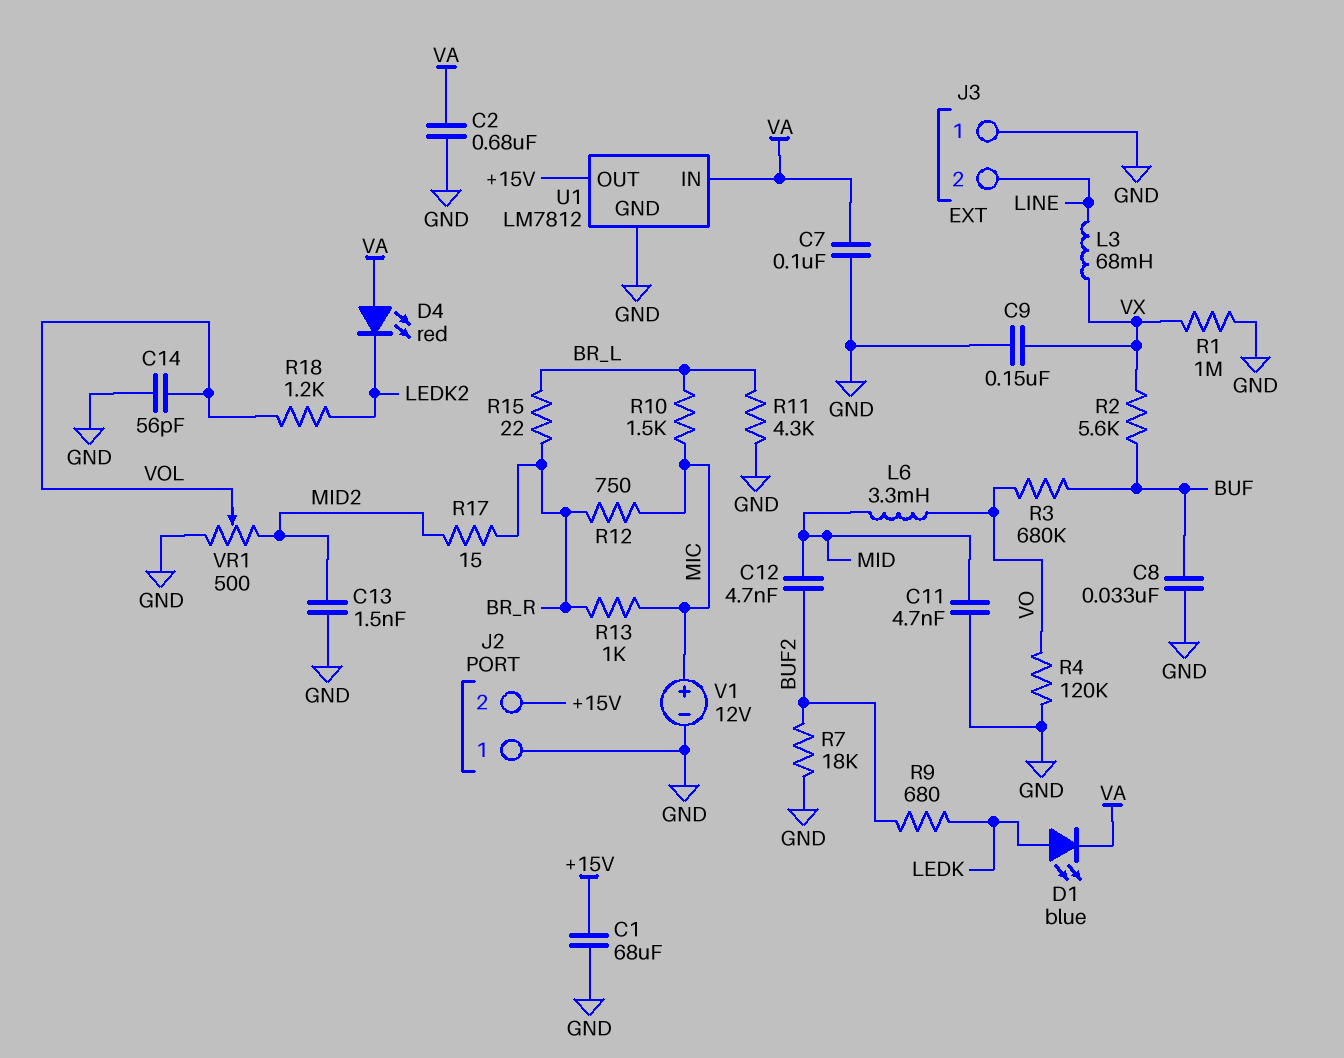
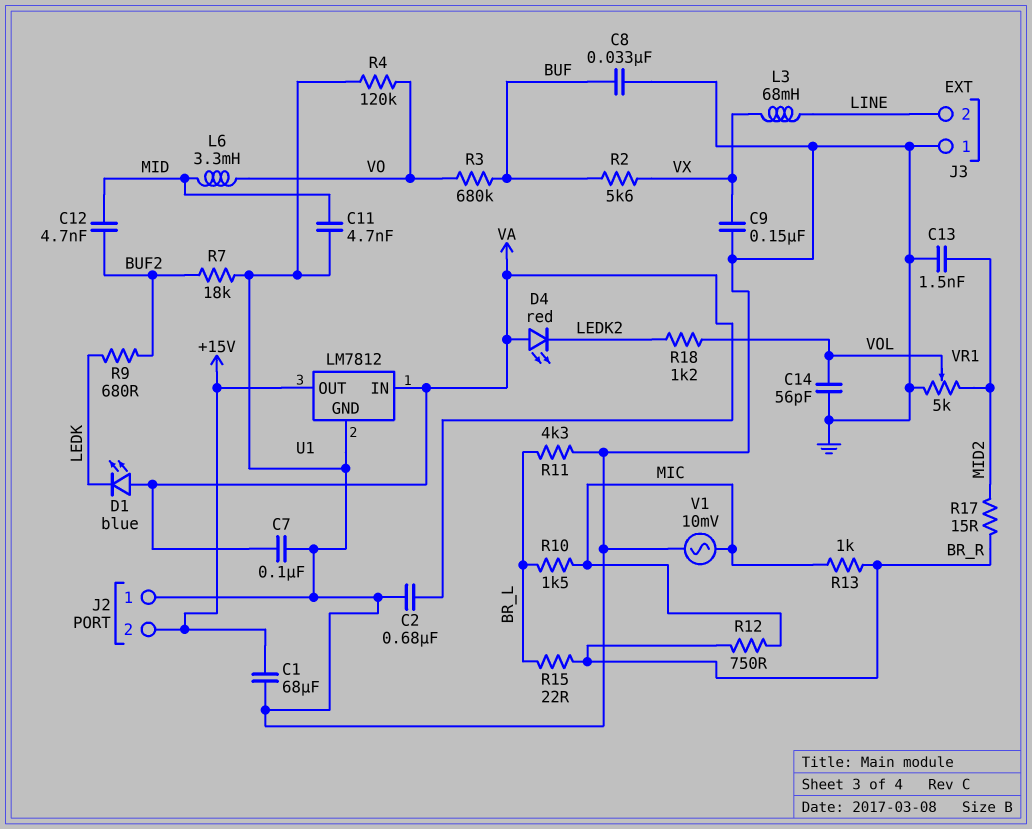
D1: LED blue (A LEDK, K VA) -> LED blue (A VA, K LEDK)
R1: 1M (GND, VX) -> none
V1: 12V (plus MIC, minus GND) -> AC 10mV (GND, MIC)
VR1: 500 (GND, MID2, wiper VOL) -> 5k (GND, MID2, wiper VOL)

